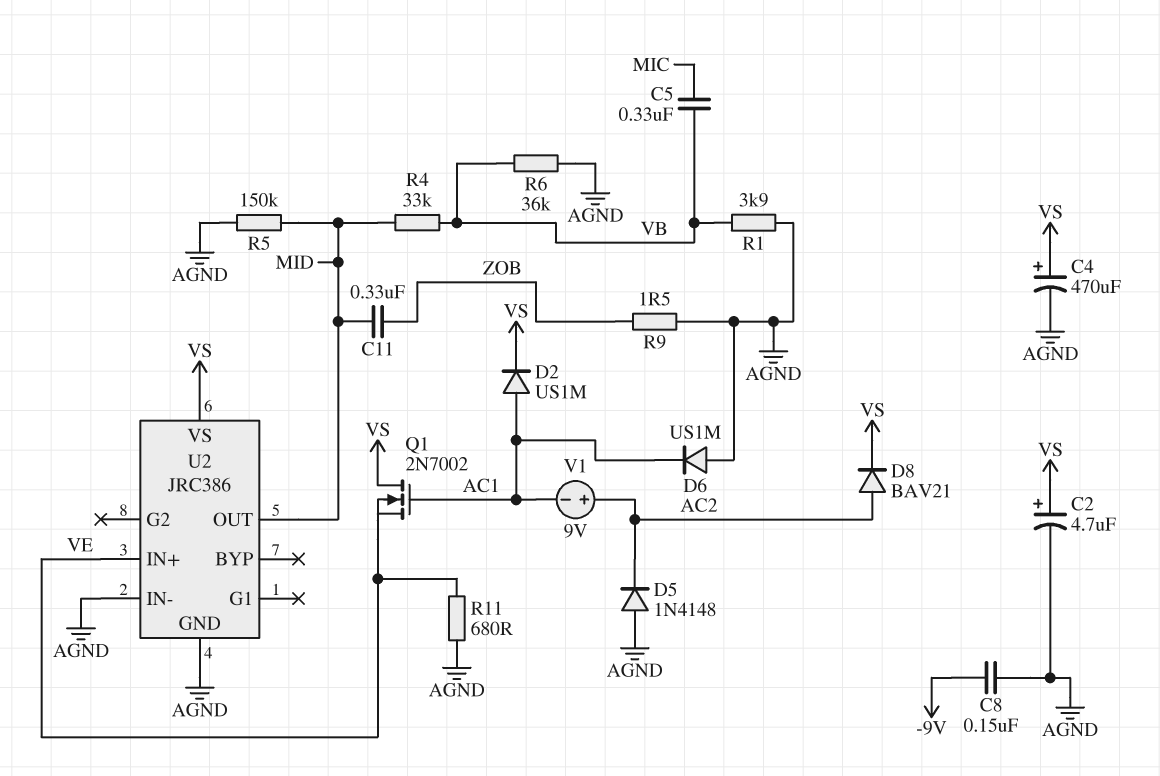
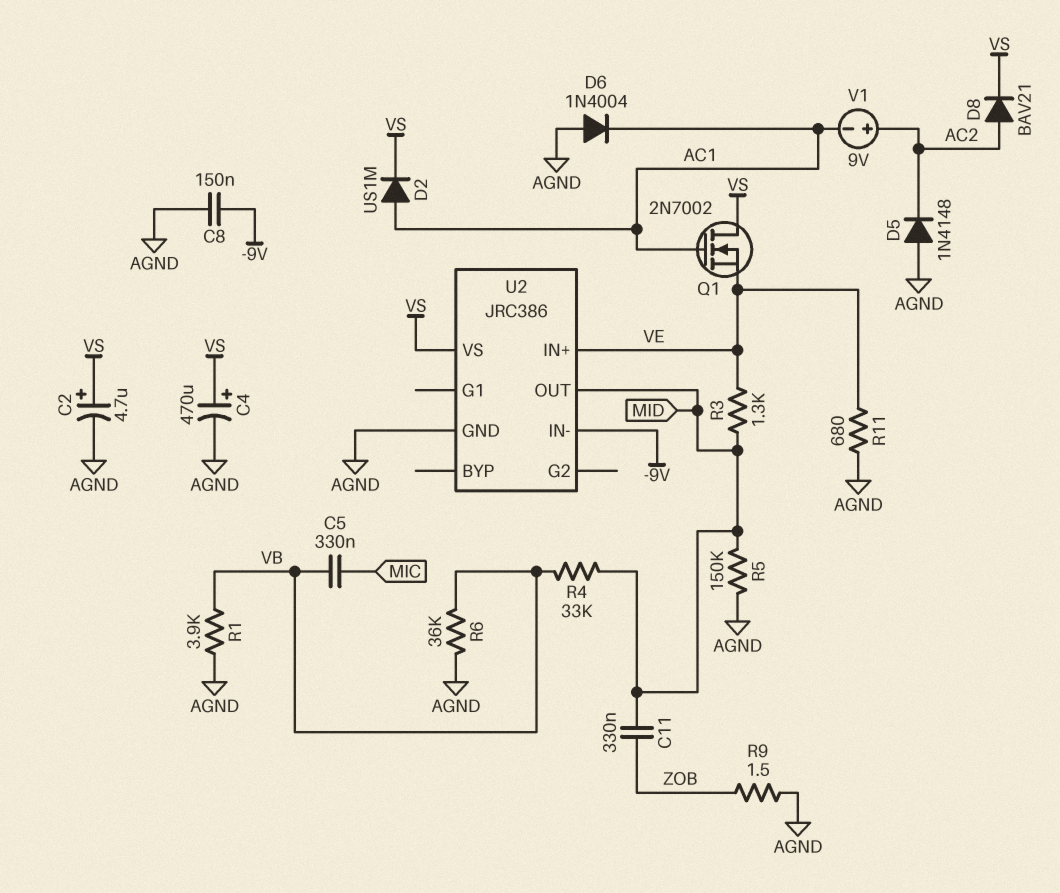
D6: diode US1M (A AGND, K AC1) -> diode 1N4004 (A AGND, K AC1)
R3: none -> 1.3k (MID, VE)
U2 pin IN-: AGND -> -9V

